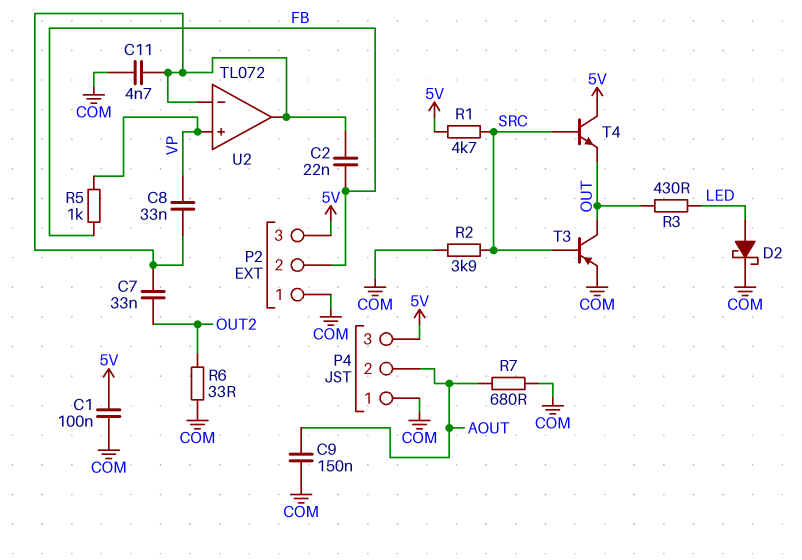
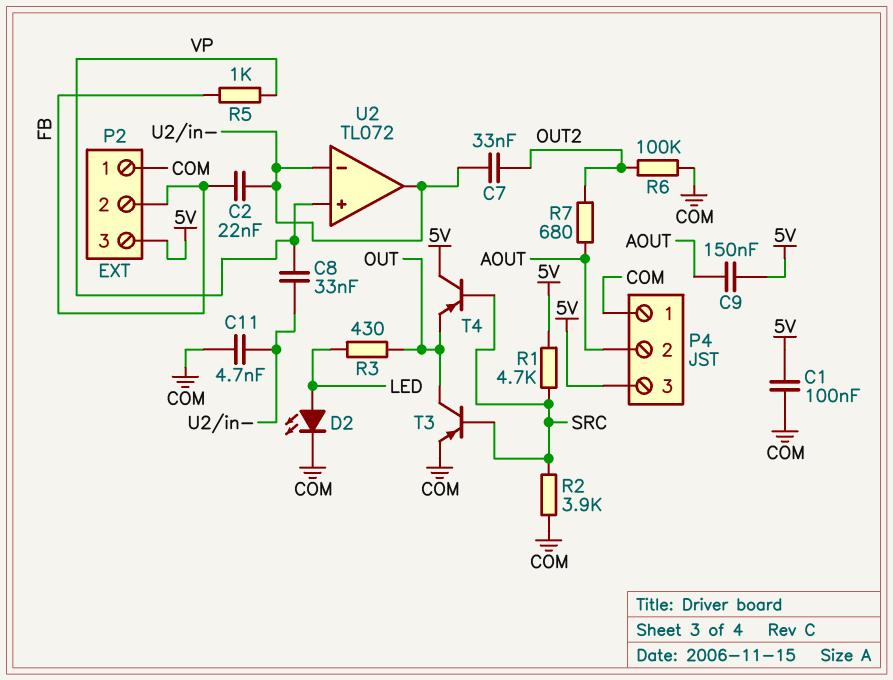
C9: 150nF (AOUT, COM) -> 150nF (5V, AOUT)
D2: schottky (A LED, K COM) -> LED (A LED, K COM)
R6: 33 (COM, OUT2) -> 100k (COM, OUT2)
R7: 680 (AOUT, COM) -> 680 (AOUT, OUT2)
T4: NPN (B SRC, C 5V, E OUT) -> PNP (B SRC, C 5V, E OUT)

